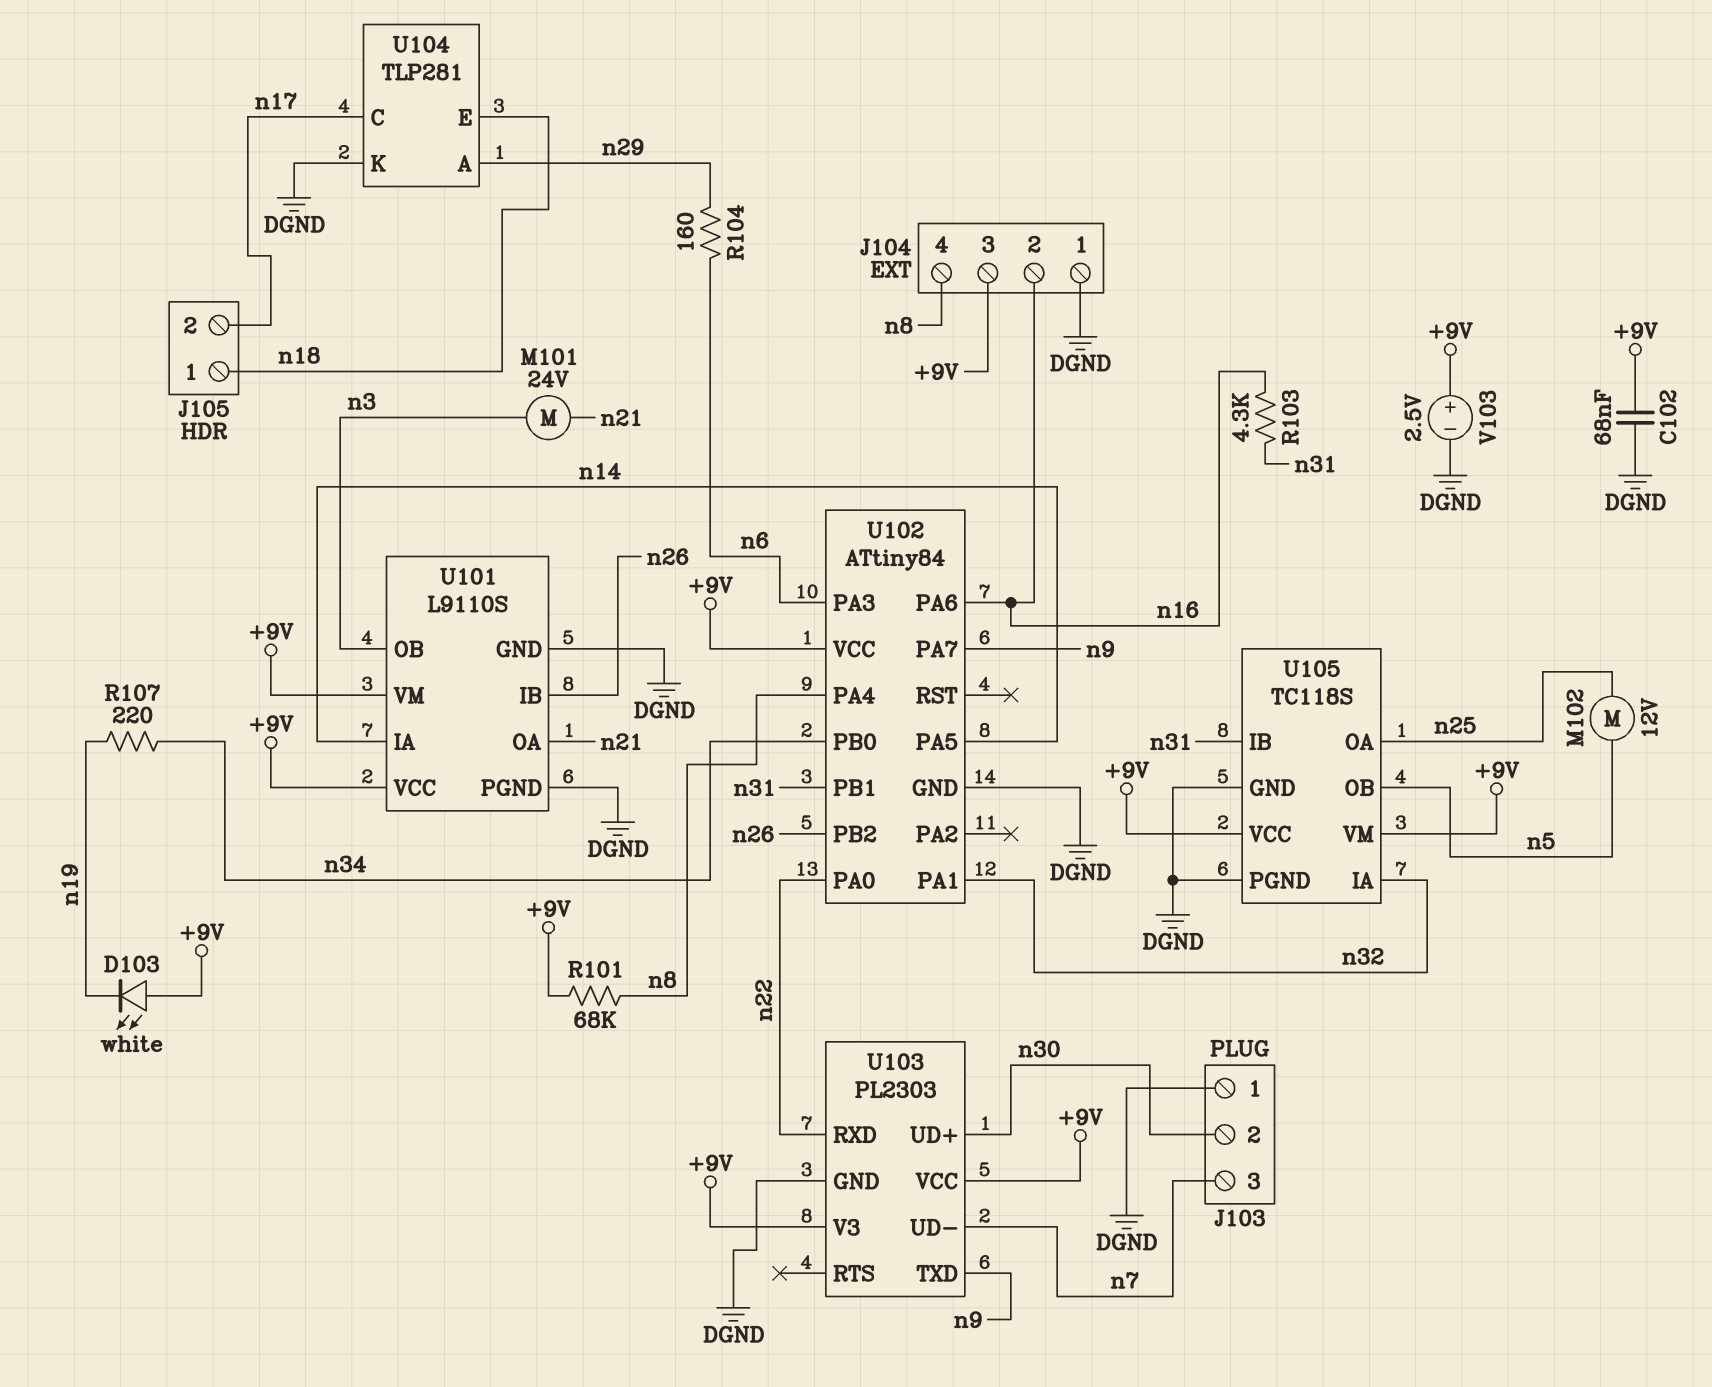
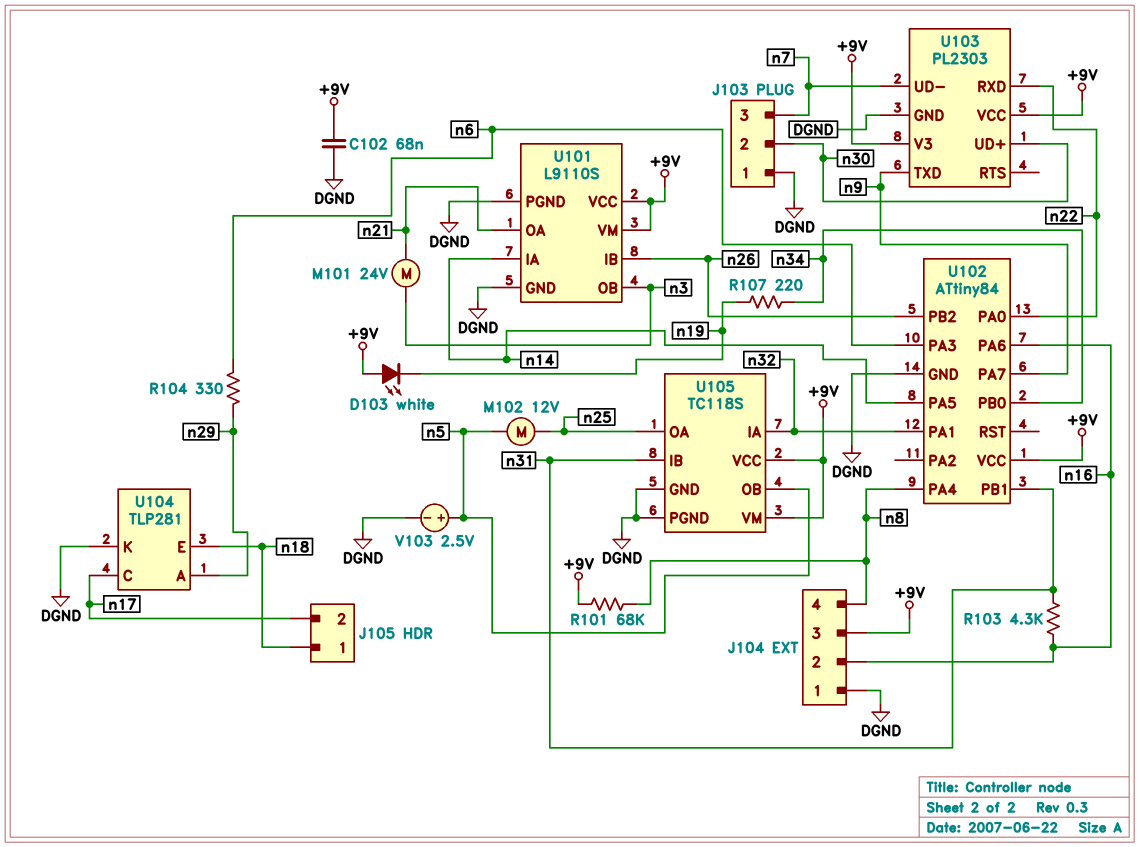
R104: 160 (n6, n29) -> 330 (n6, n29)
V103: 2.5V (plus +9V, minus DGND) -> 2.5V (plus n5, minus DGND)

